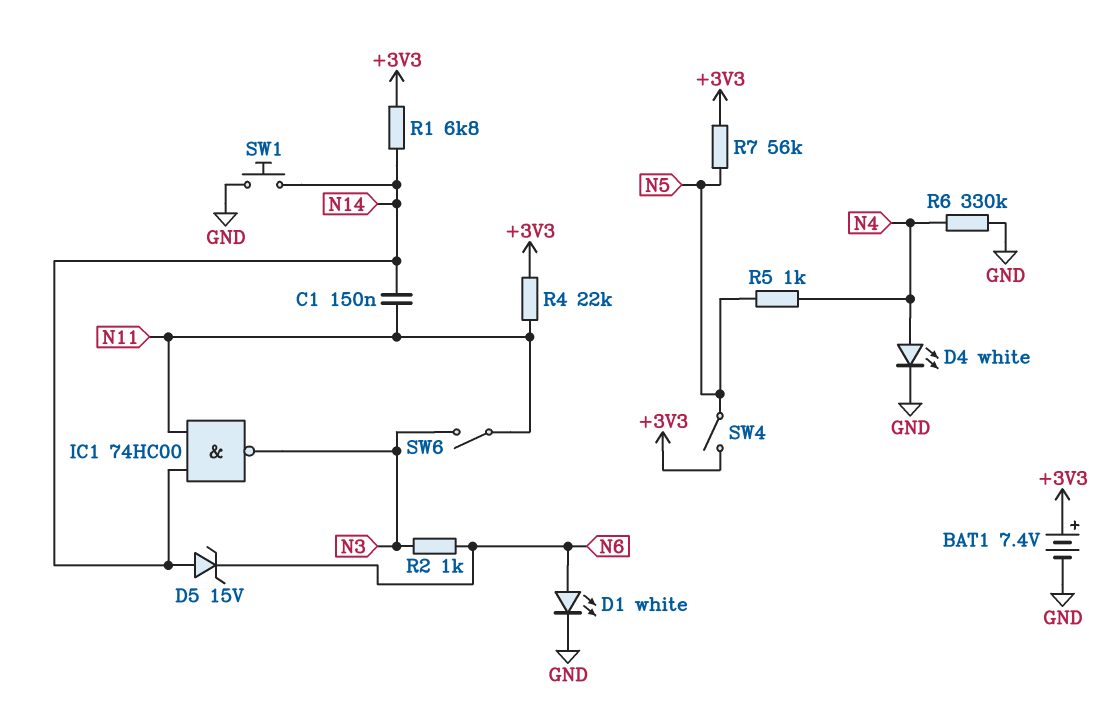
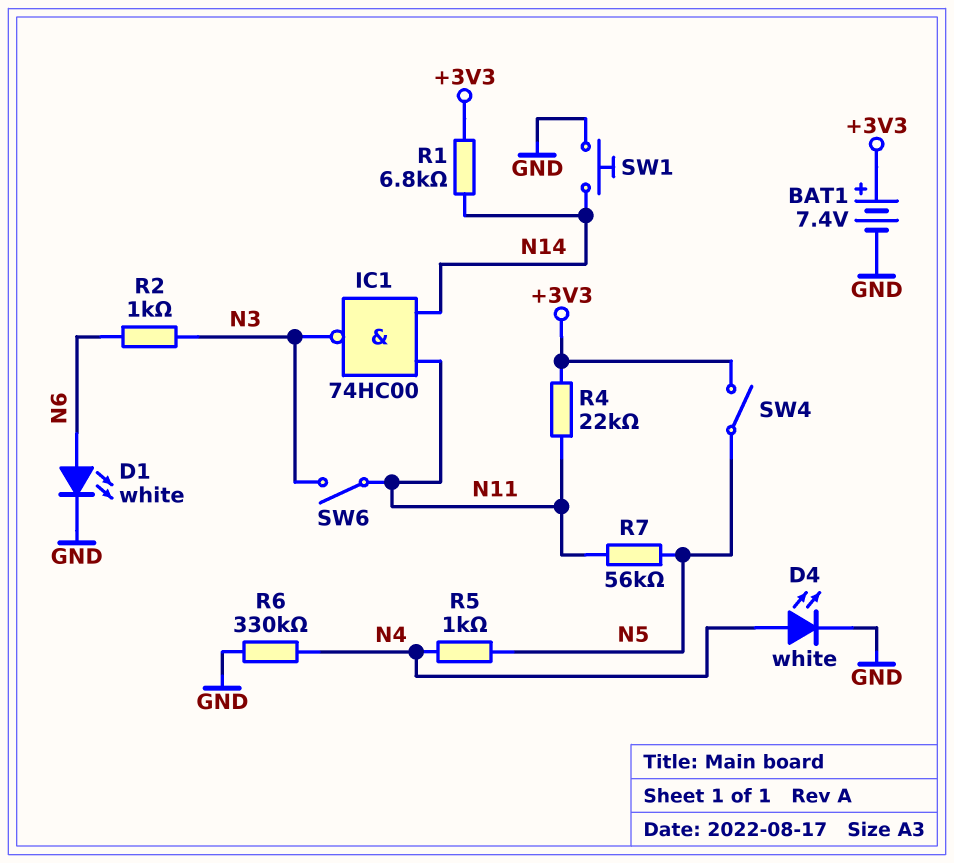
C1: 150nF (N11, N14) -> none
D5: zener 15V (A N14, K N6) -> none
R7: 56k (+3V3, N5) -> 56k (N5, N11)

